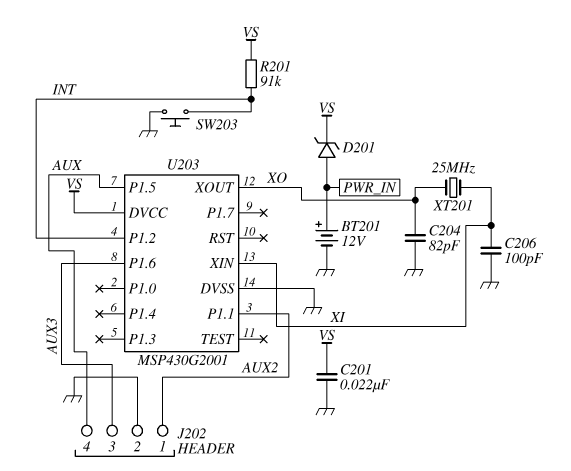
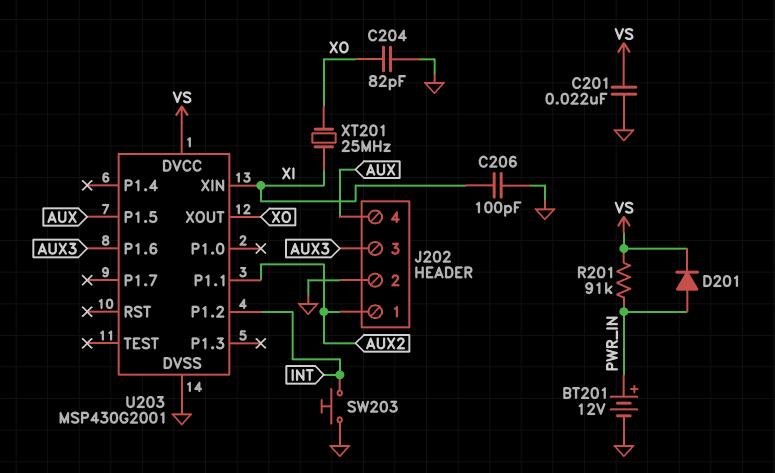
D201: zener (A PWR_IN, K VS) -> diode (A PWR_IN, K VS)
R201: 91k (INT, VS) -> 91k (PWR_IN, VS)

